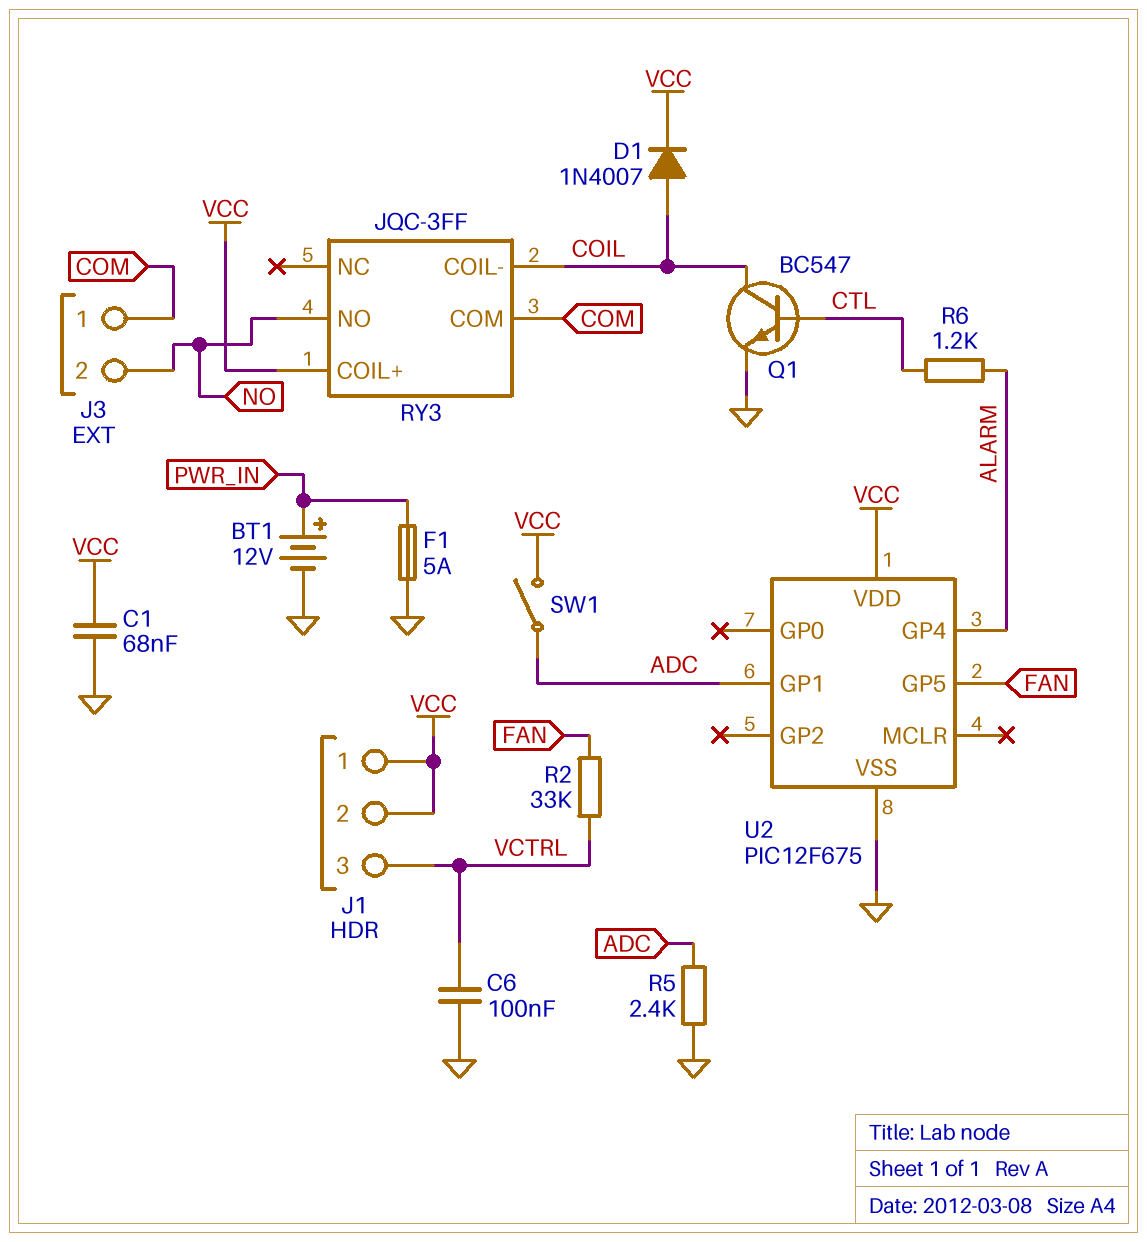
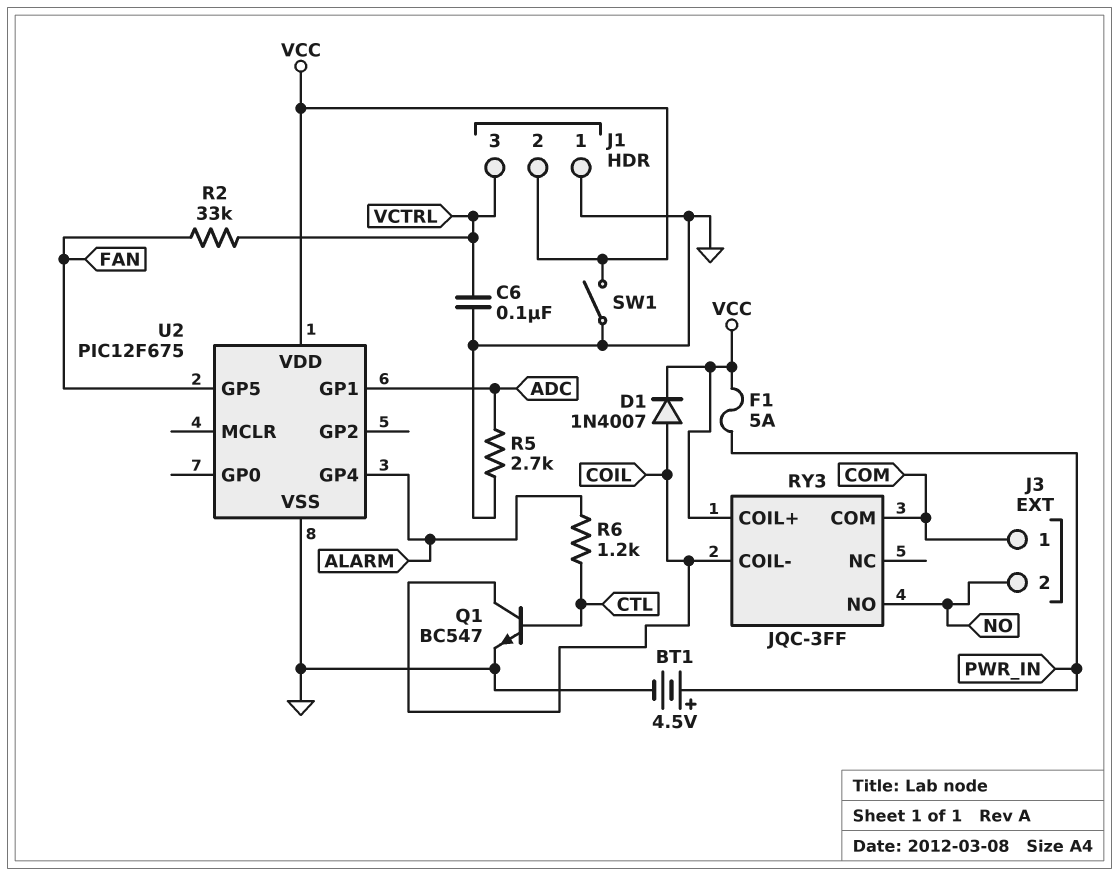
BT1: 12V (plus PWR_IN, minus GND) -> 4.5V (plus PWR_IN, minus GND)
C1: 68nF (GND, VCC) -> none
F1: 5A (GND, PWR_IN) -> 5A (PWR_IN, VCC)
J1 pin 1: VCC -> GND
R5: 2.4k (ADC, GND) -> 2.7k (ADC, GND)
SW1: switch (ADC, VCC) -> switch (GND, VCC)

